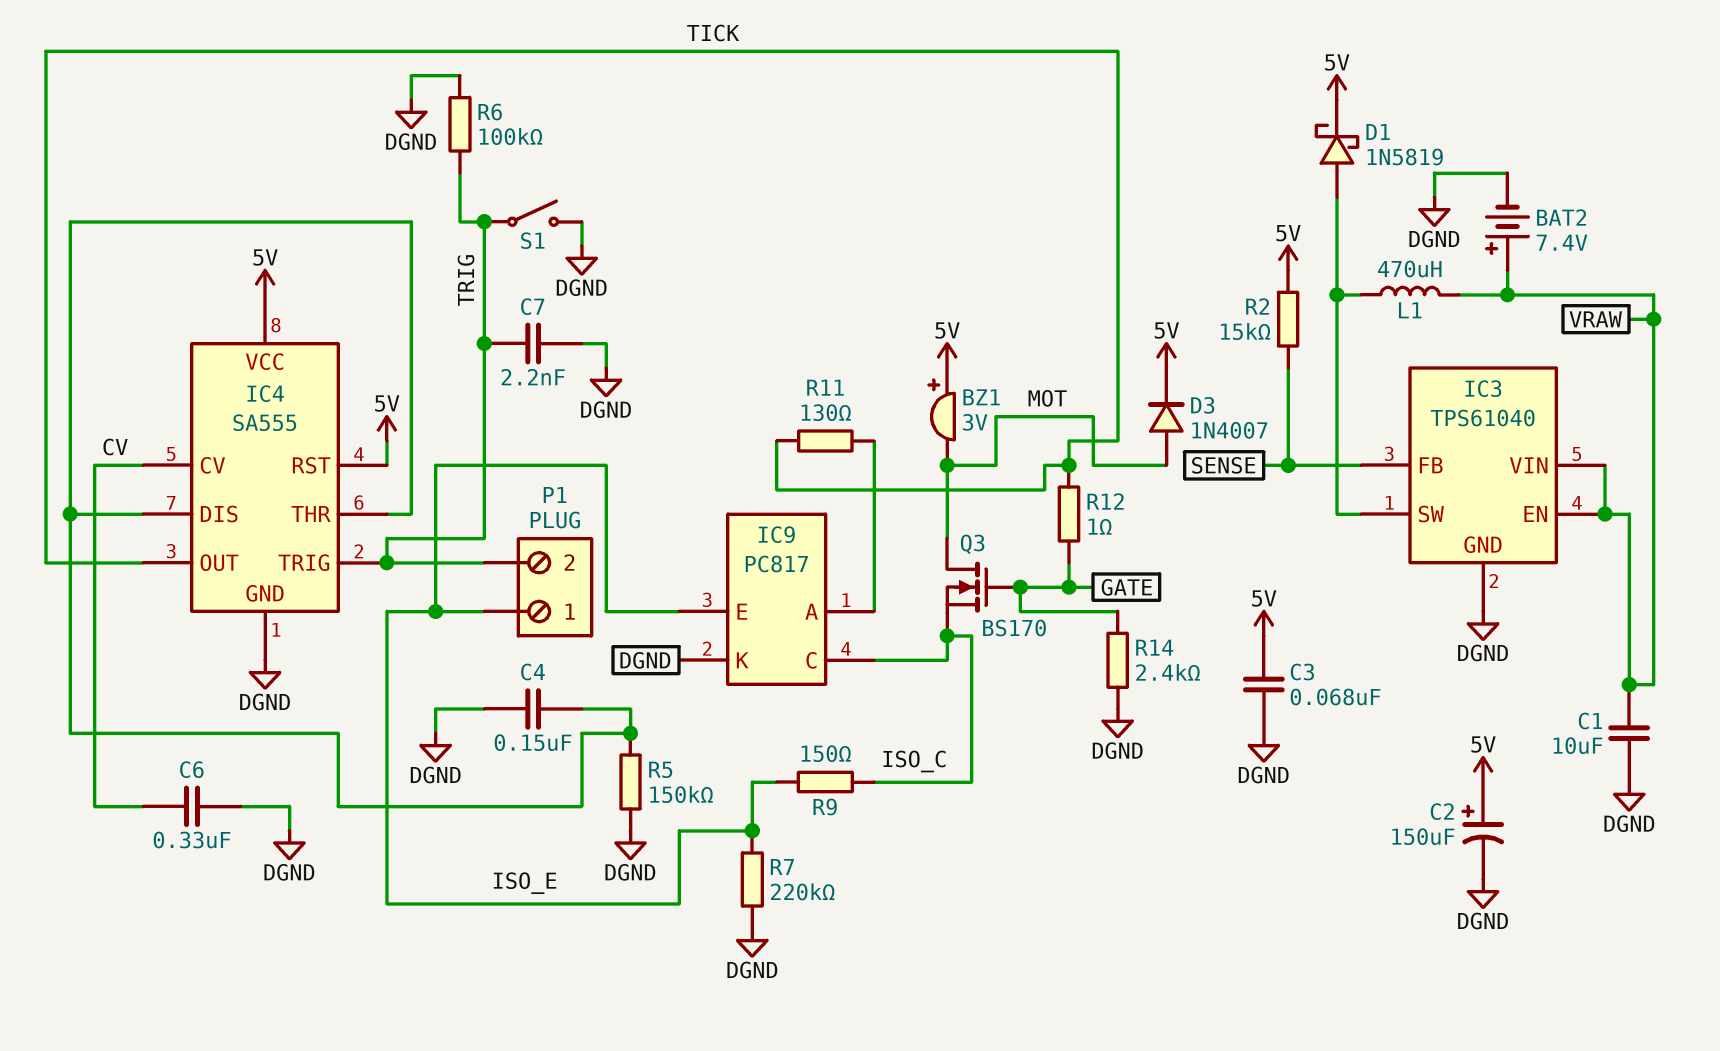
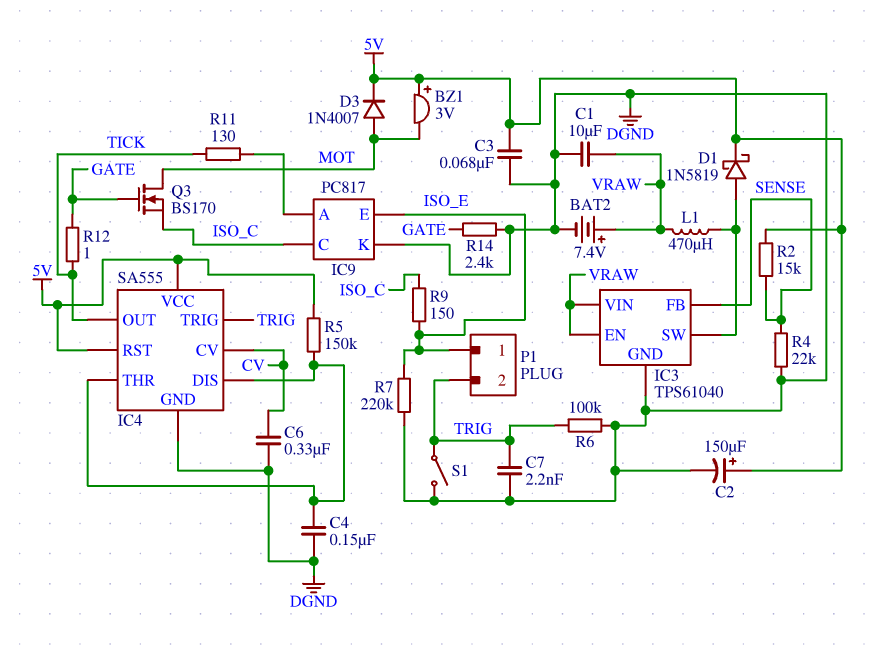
R4: none -> 22k (DGND, SENSE)
R5: 150k (DGND, IC4/DIS) -> 150k (5V, IC4/DIS)

